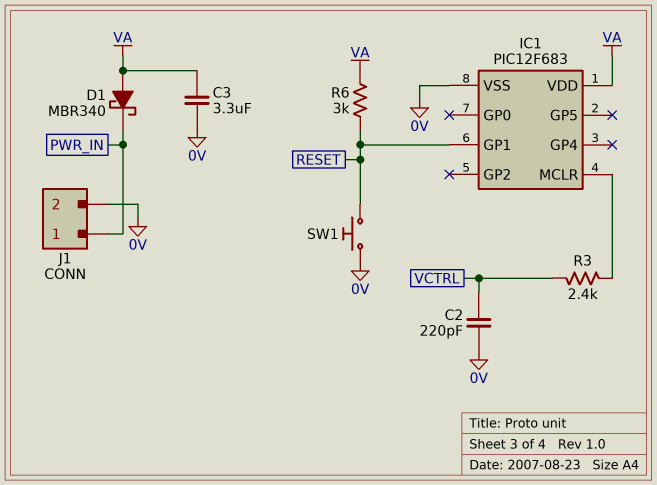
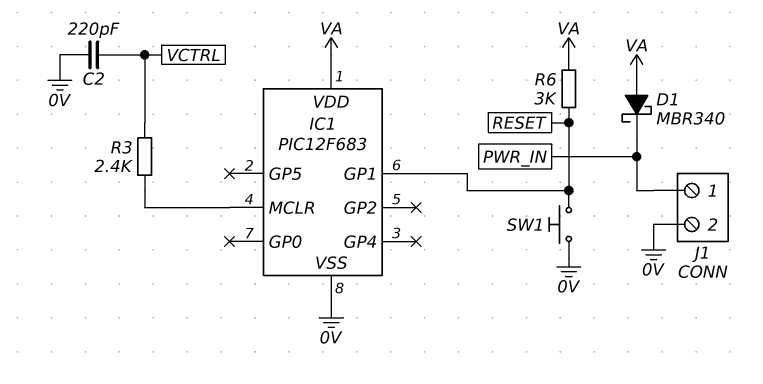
C3: 3.3uF (0V, VA) -> none

